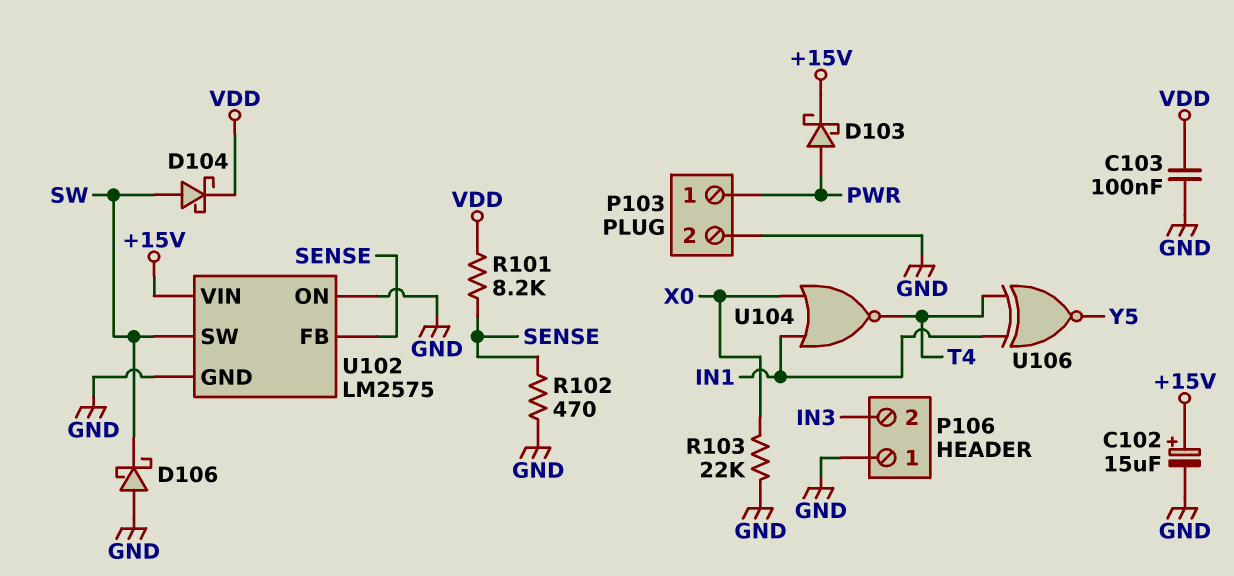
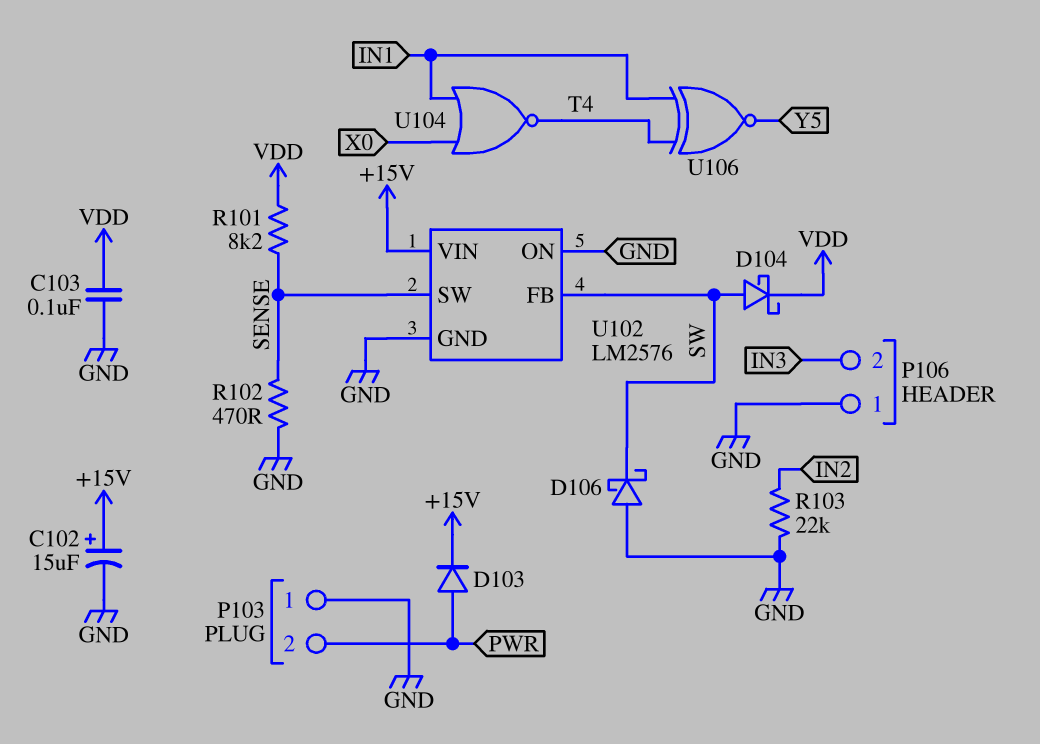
D103: schottky (A PWR, K +15V) -> diode (A PWR, K +15V)
P103 pin 1: PWR -> GND
P103 pin 2: GND -> PWR
R103: 22k (GND, X0) -> 22k (GND, IN2)
U102: LM2575 -> LM2576
U102 pin FB: SENSE -> SW
U102 pin SW: SW -> SENSE

